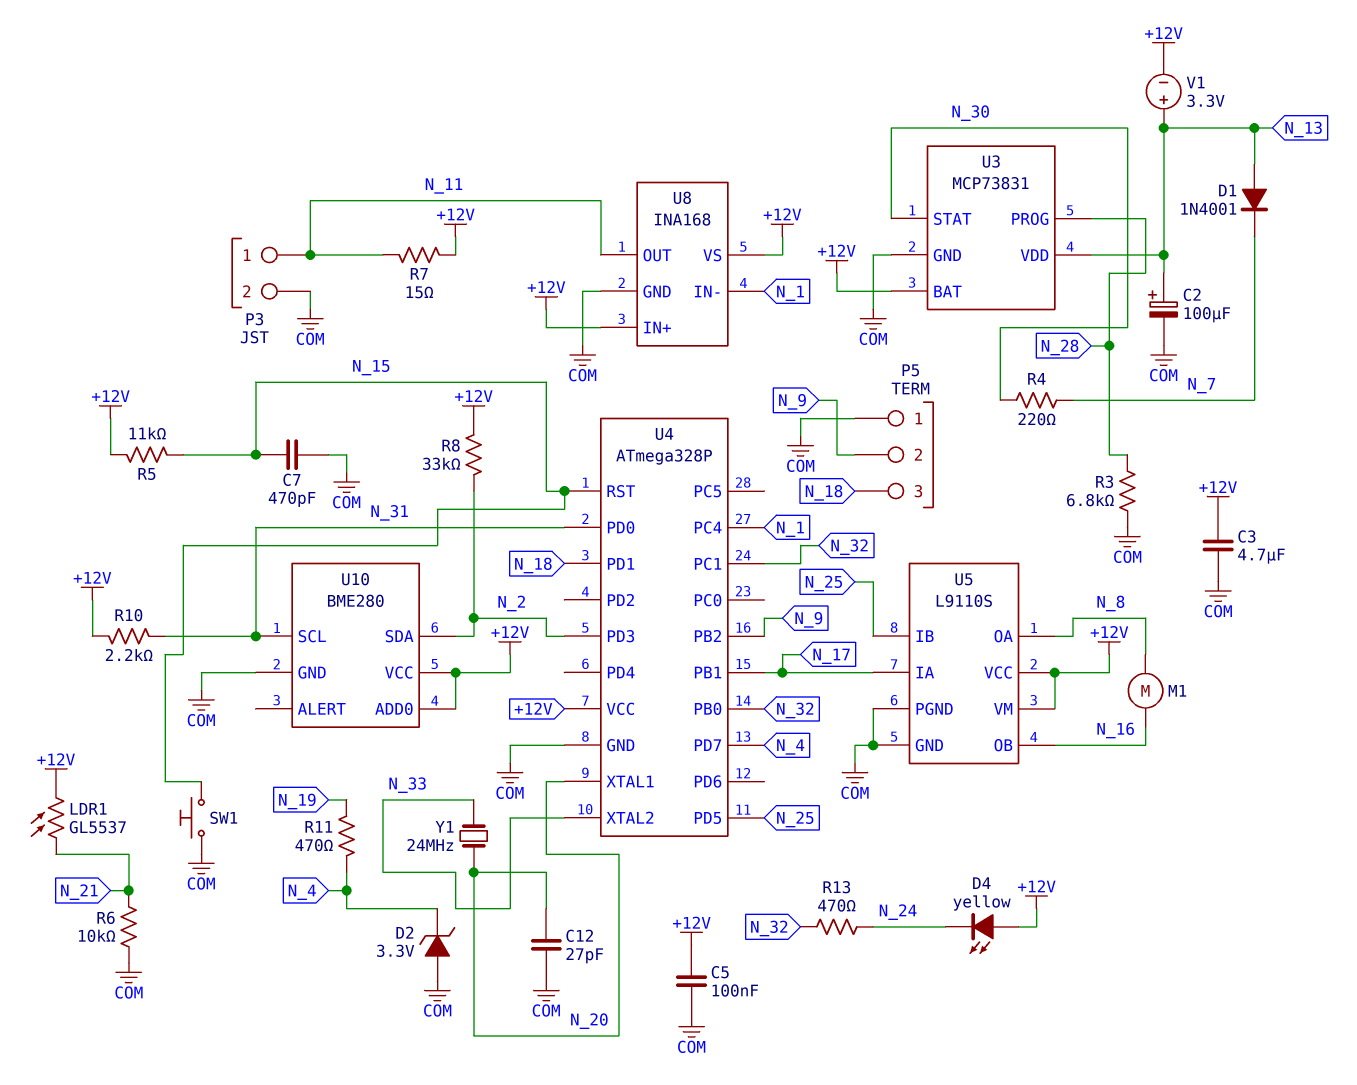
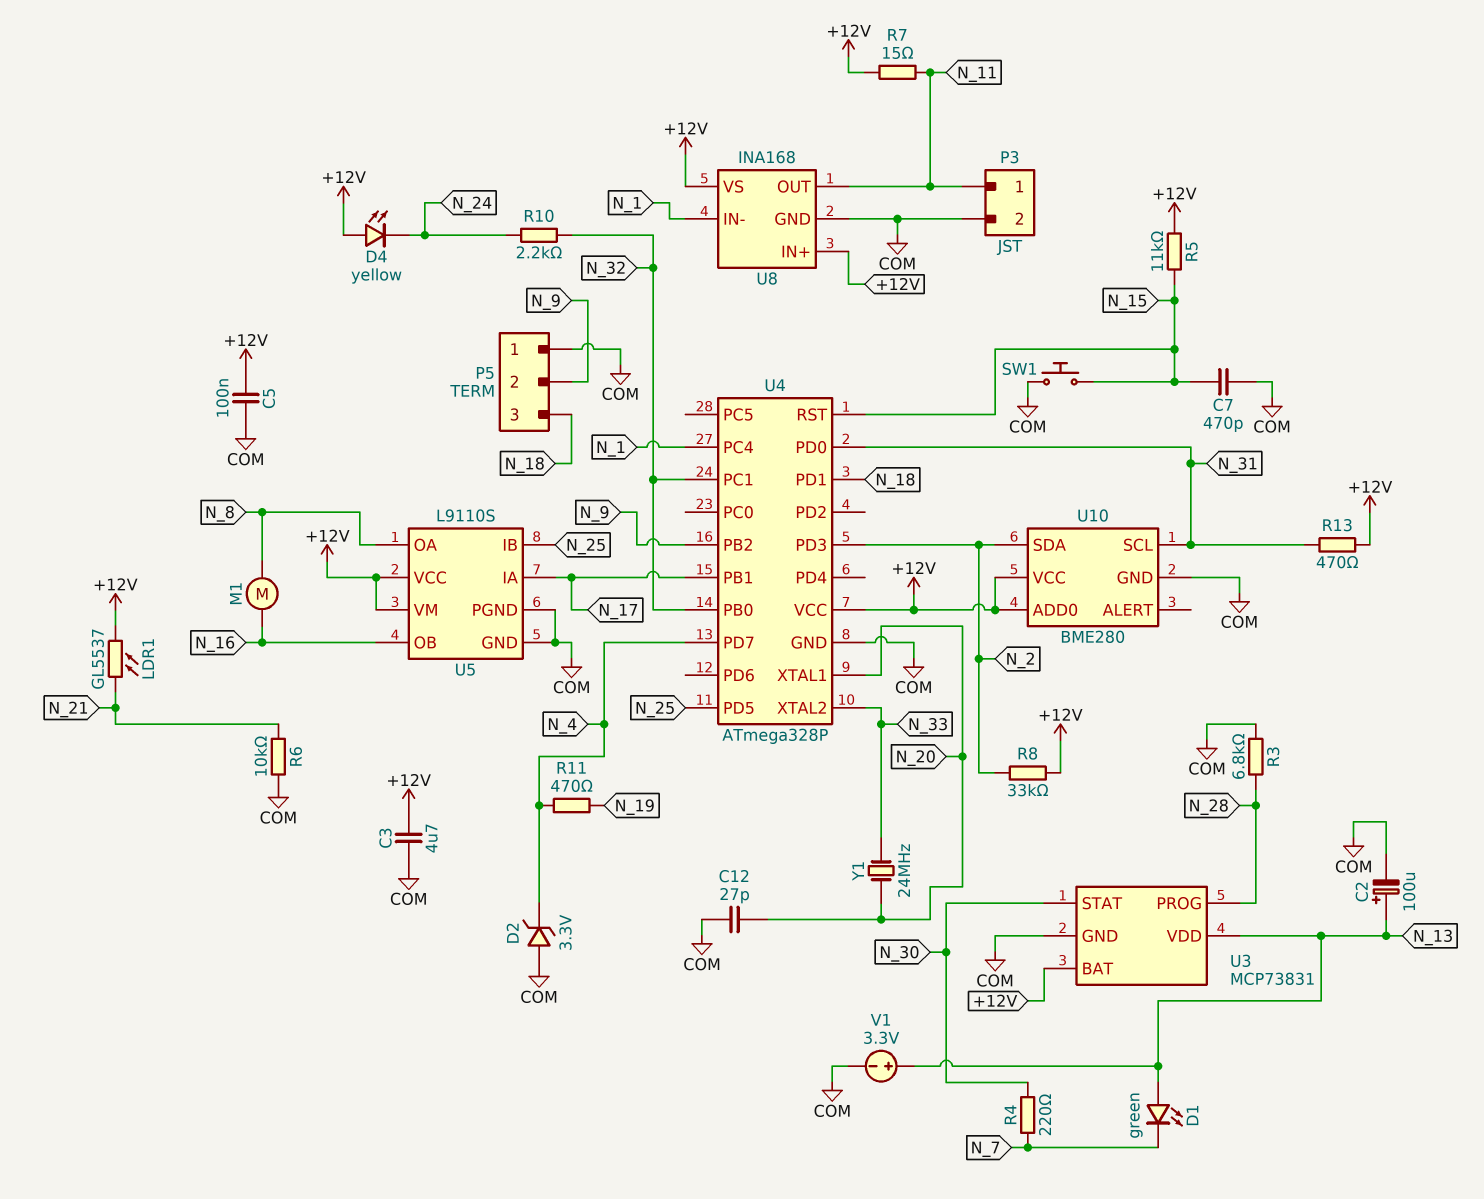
D1: diode 1N4001 (A N_13, K N_7) -> LED green (A N_13, K N_7)
R10: 2.2k (+12V, N_31) -> 2.2k (N_24, N_32)
R13: 470 (N_24, N_32) -> 470 (+12V, N_31)
V1: 3.3V (plus N_13, minus +12V) -> 3.3V (plus N_13, minus COM)

